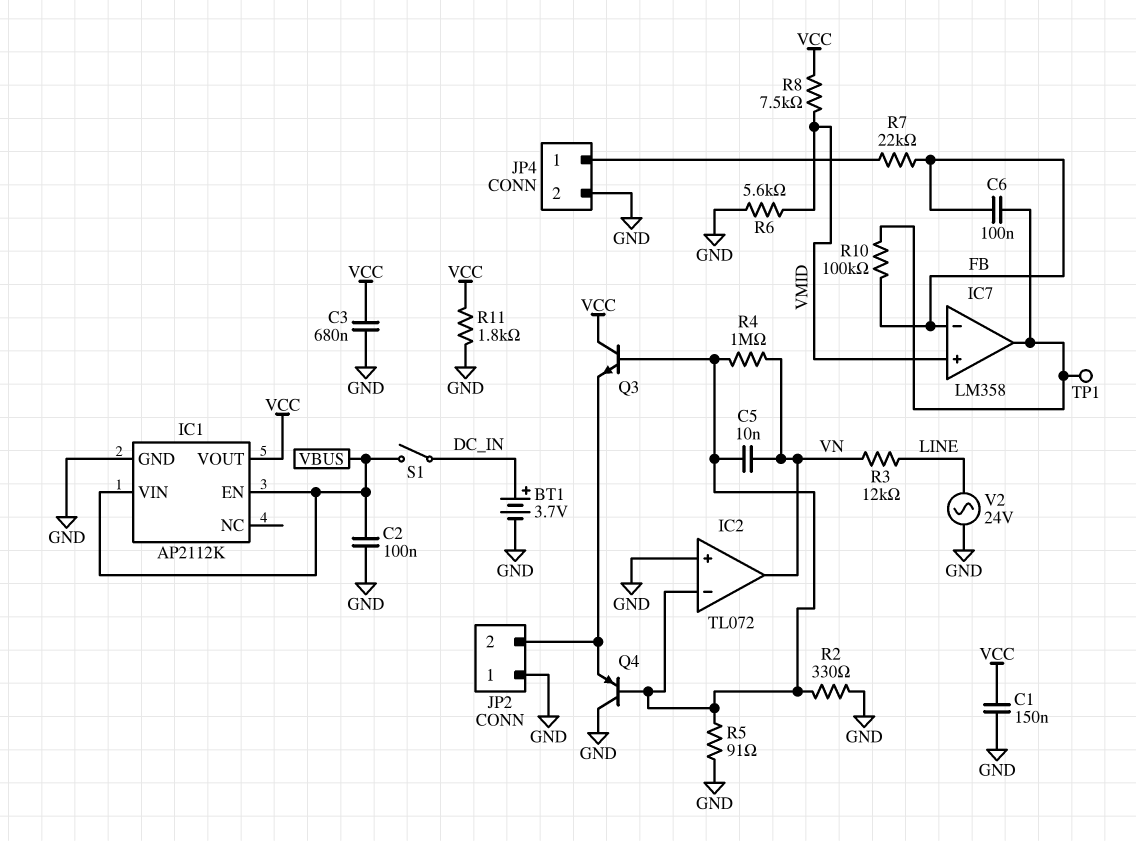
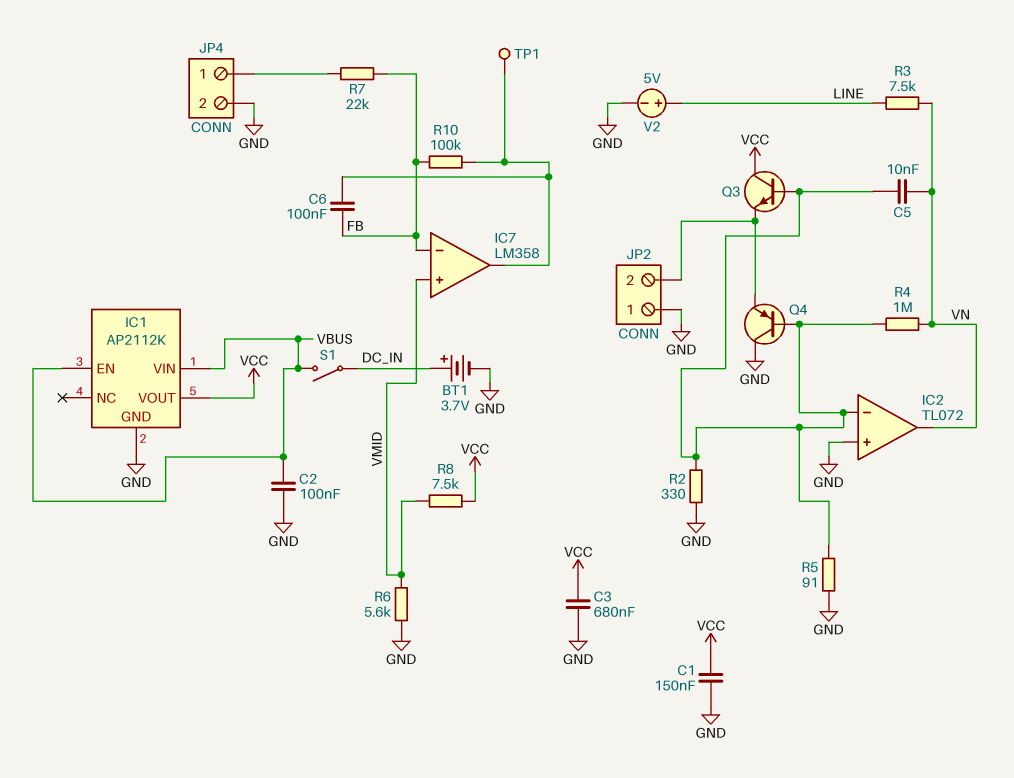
R3: 12k (LINE, VN) -> 7.5k (LINE, VN)
R11: 1.8k (GND, VCC) -> none
V2: AC 24V (GND, LINE) -> 5V (plus LINE, minus GND)

